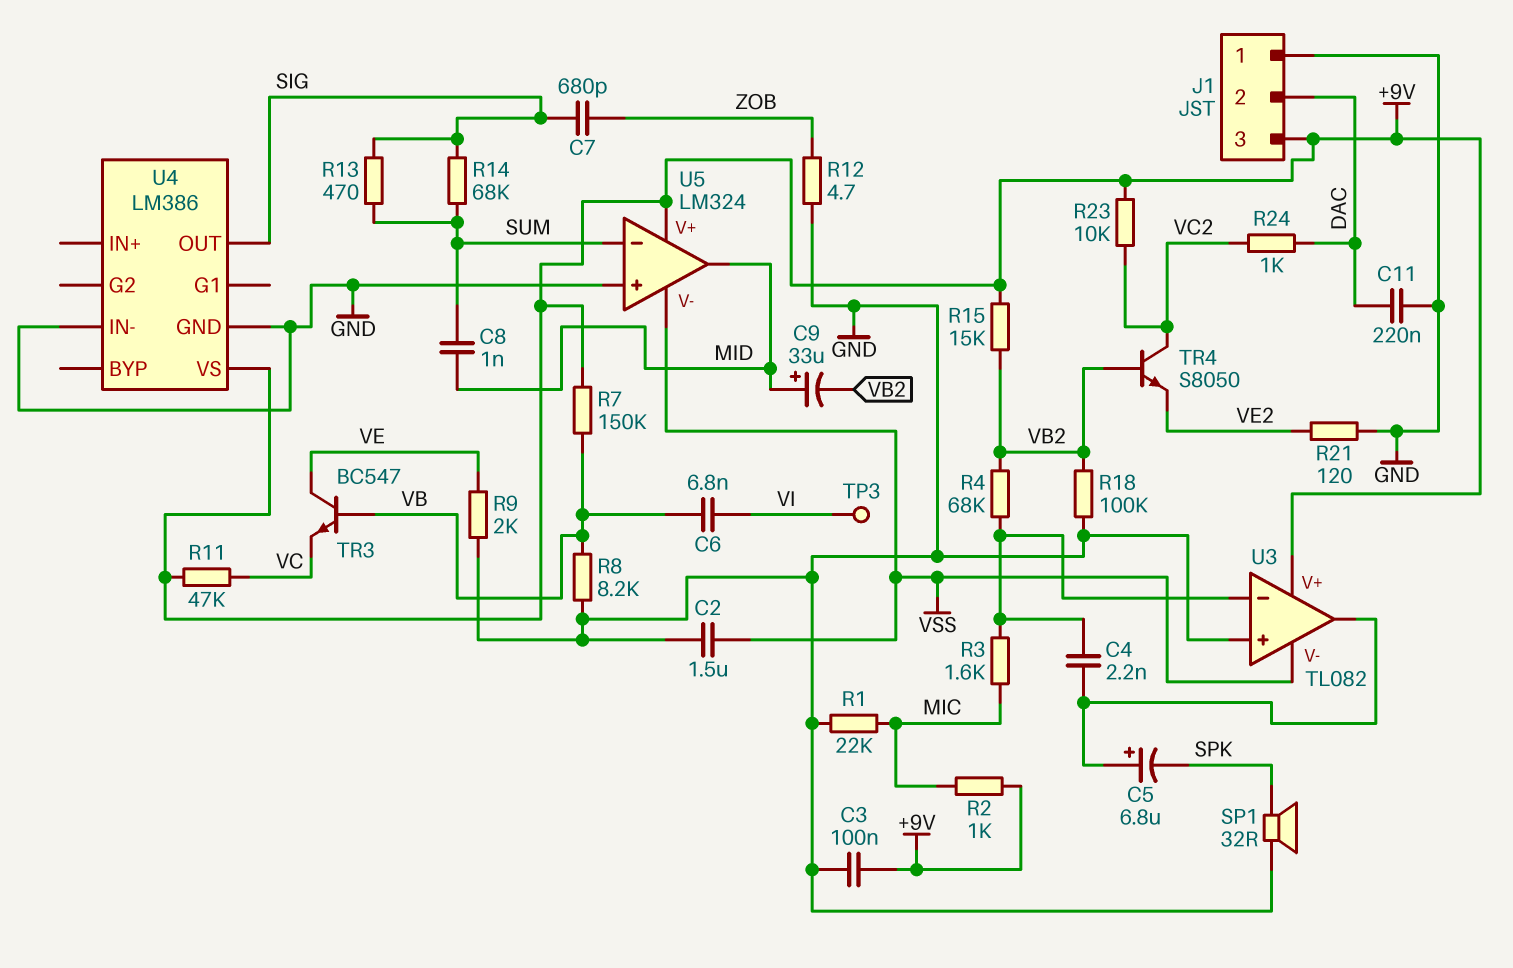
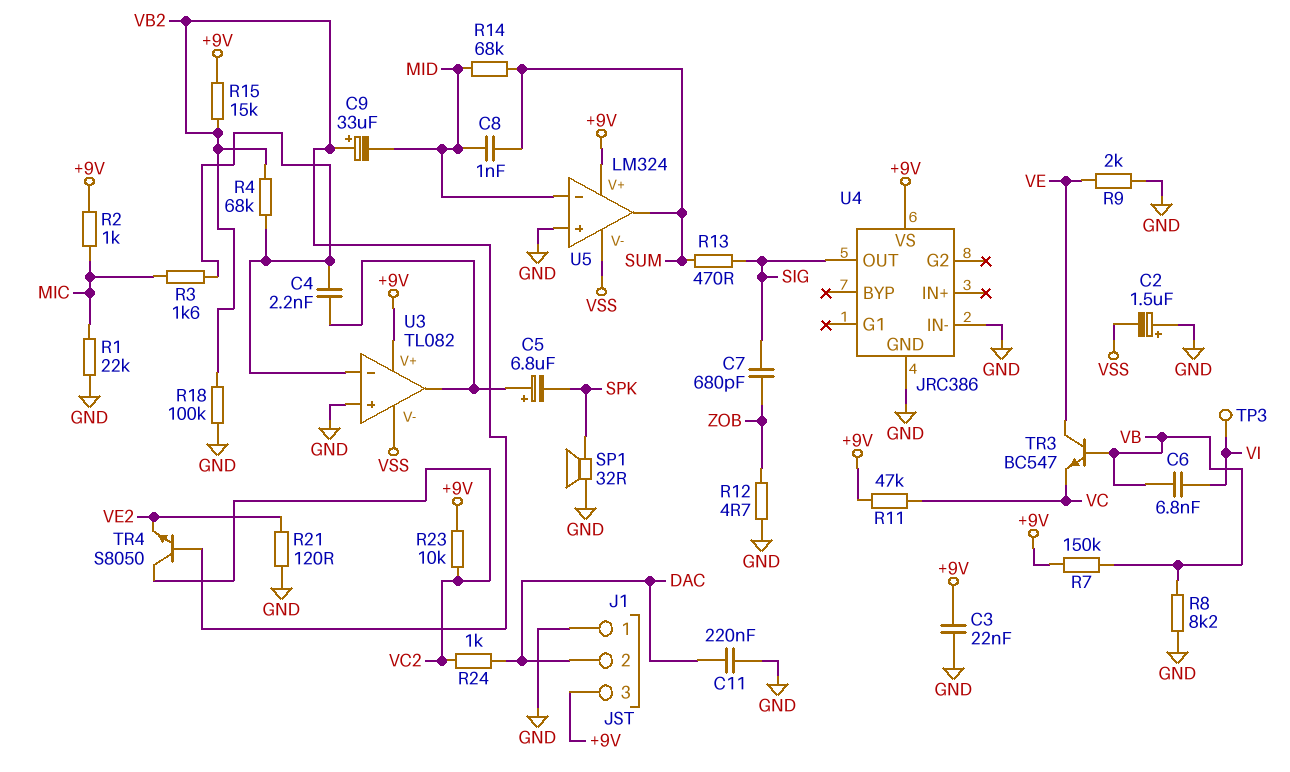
C2: 1.5uF (GND, VSS) -> 1.5uF (plus GND, minus VSS)
C3: 100nF (+9V, GND) -> 22nF (+9V, GND)
C9: 33uF (plus MID, minus VB2) -> 33uF (plus VB2, minus MID)
R14: 68k (SIG, SUM) -> 68k (MID, SUM)
U4: LM386 -> JRC386
U5 pin in-: SUM -> MID
U5 pin out: MID -> SUM

